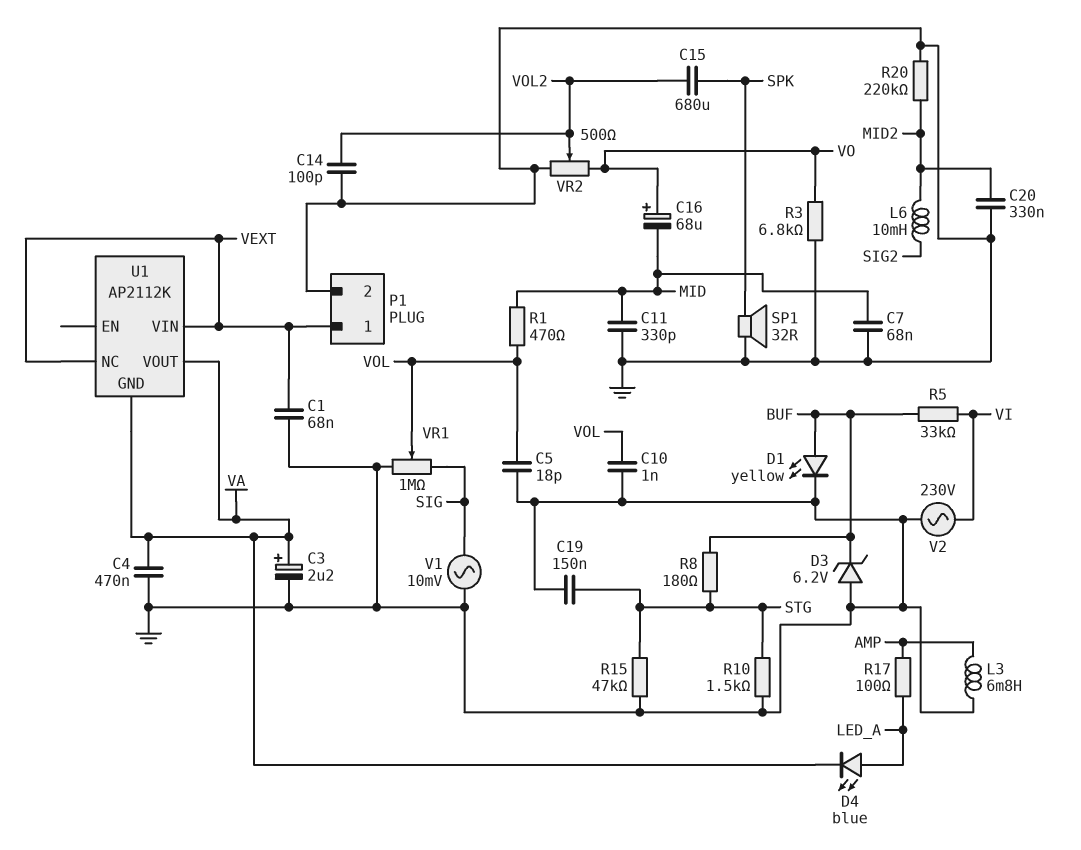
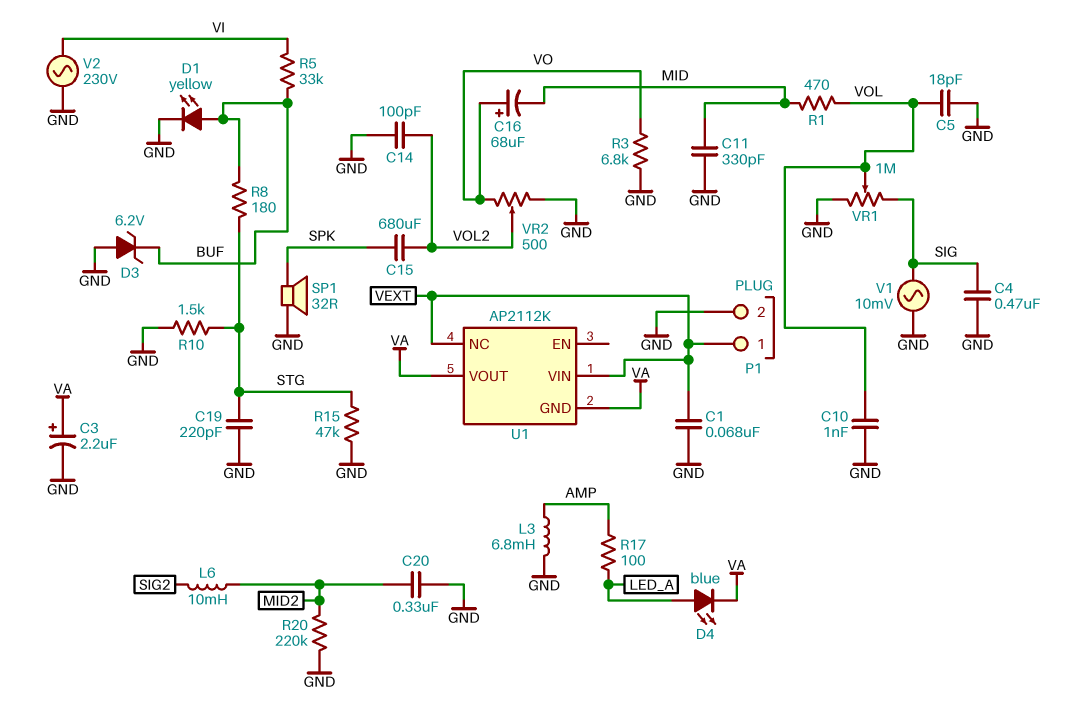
C4: 470nF (GND, VA) -> 470nF (GND, SIG)
C7: 68nF (GND, MID) -> none
C19: 150nF (GND, STG) -> 220pF (GND, STG)

